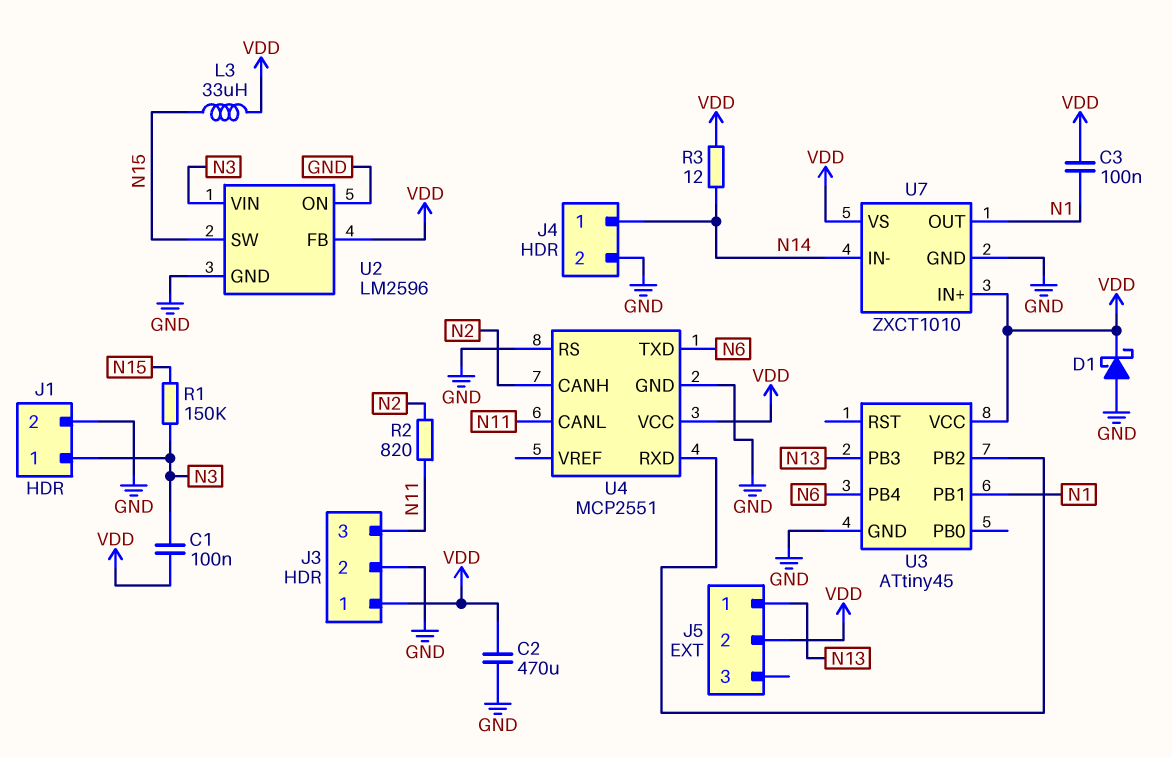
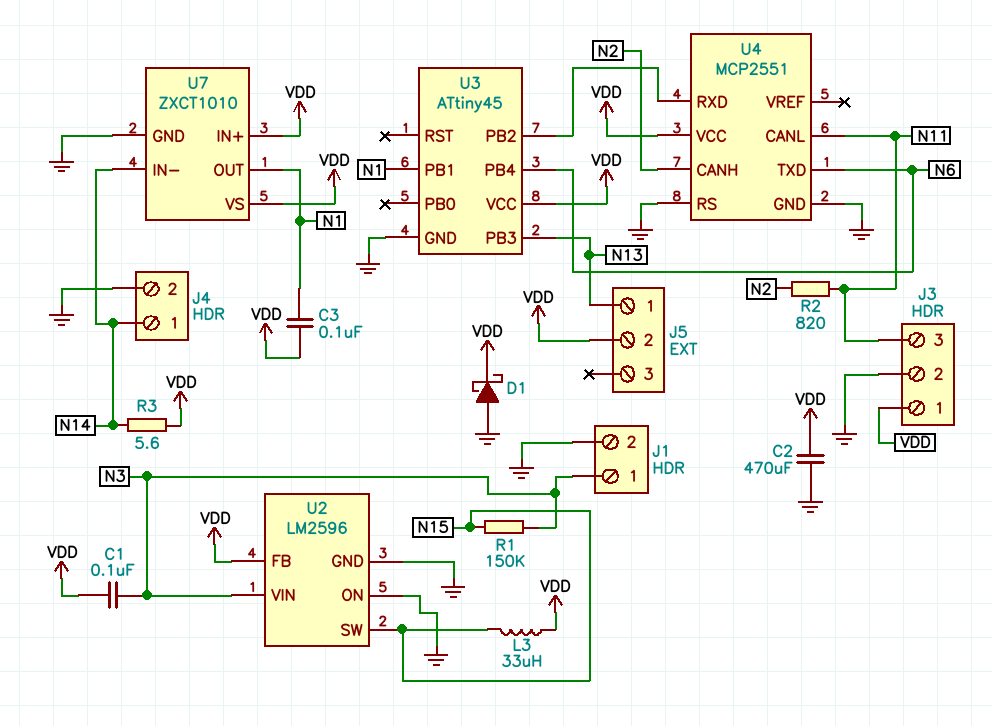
R3: 12 (N14, VDD) -> 5.6 (N14, VDD)

